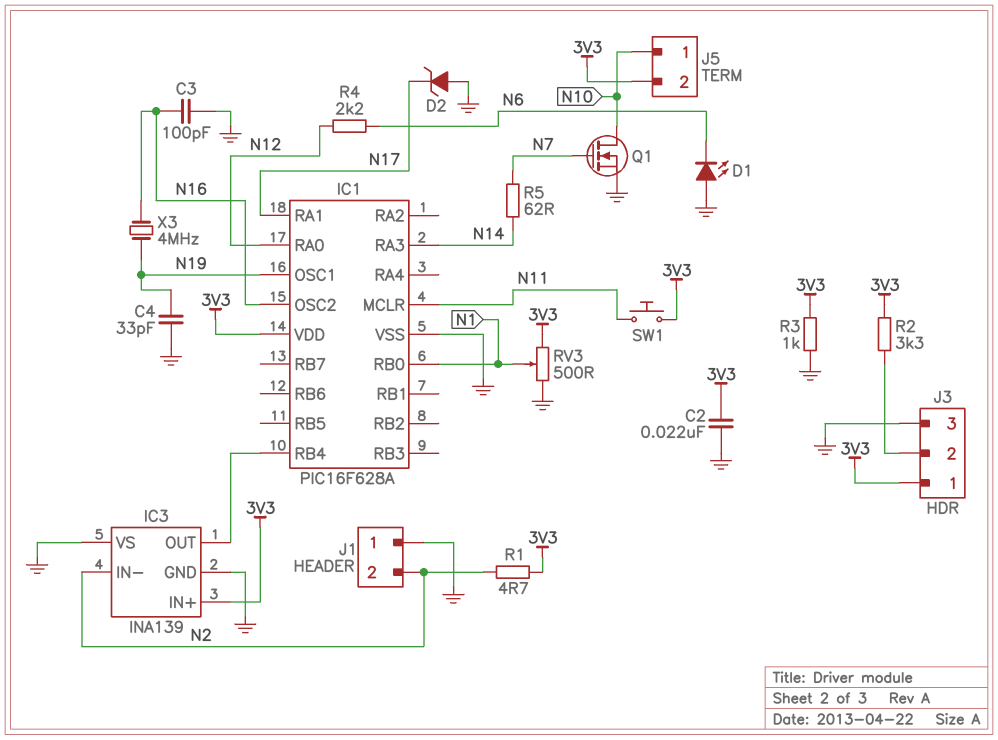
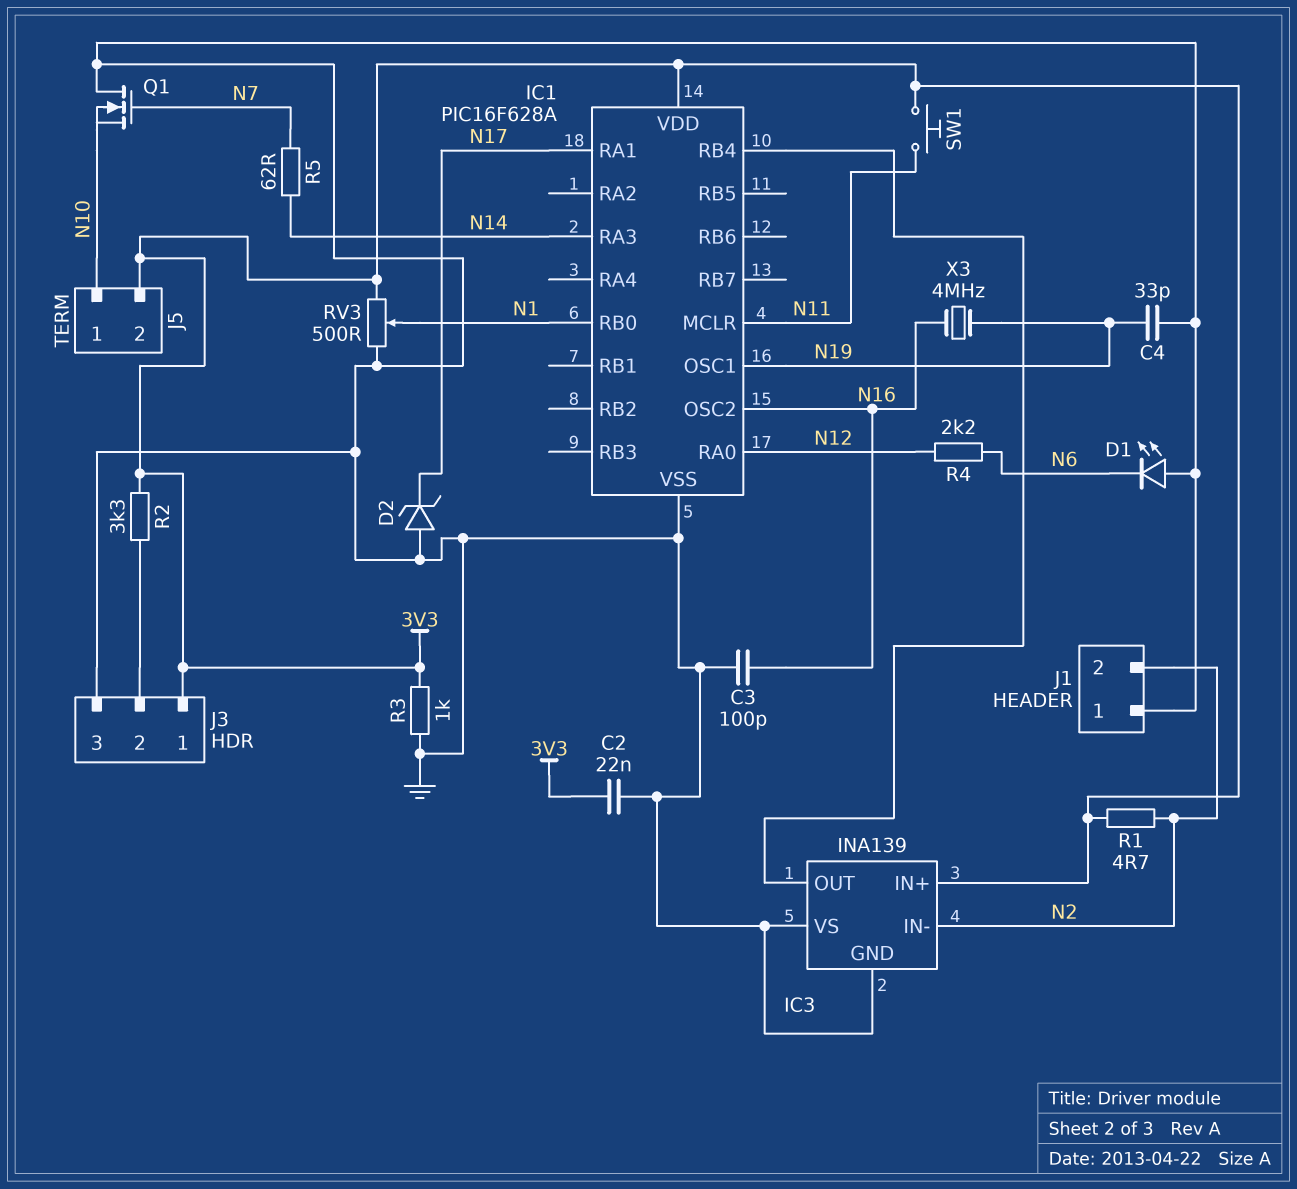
Q1: NMOS (G N7, D N10, S GND) -> NMOS (G N7, D GND, S N10)

